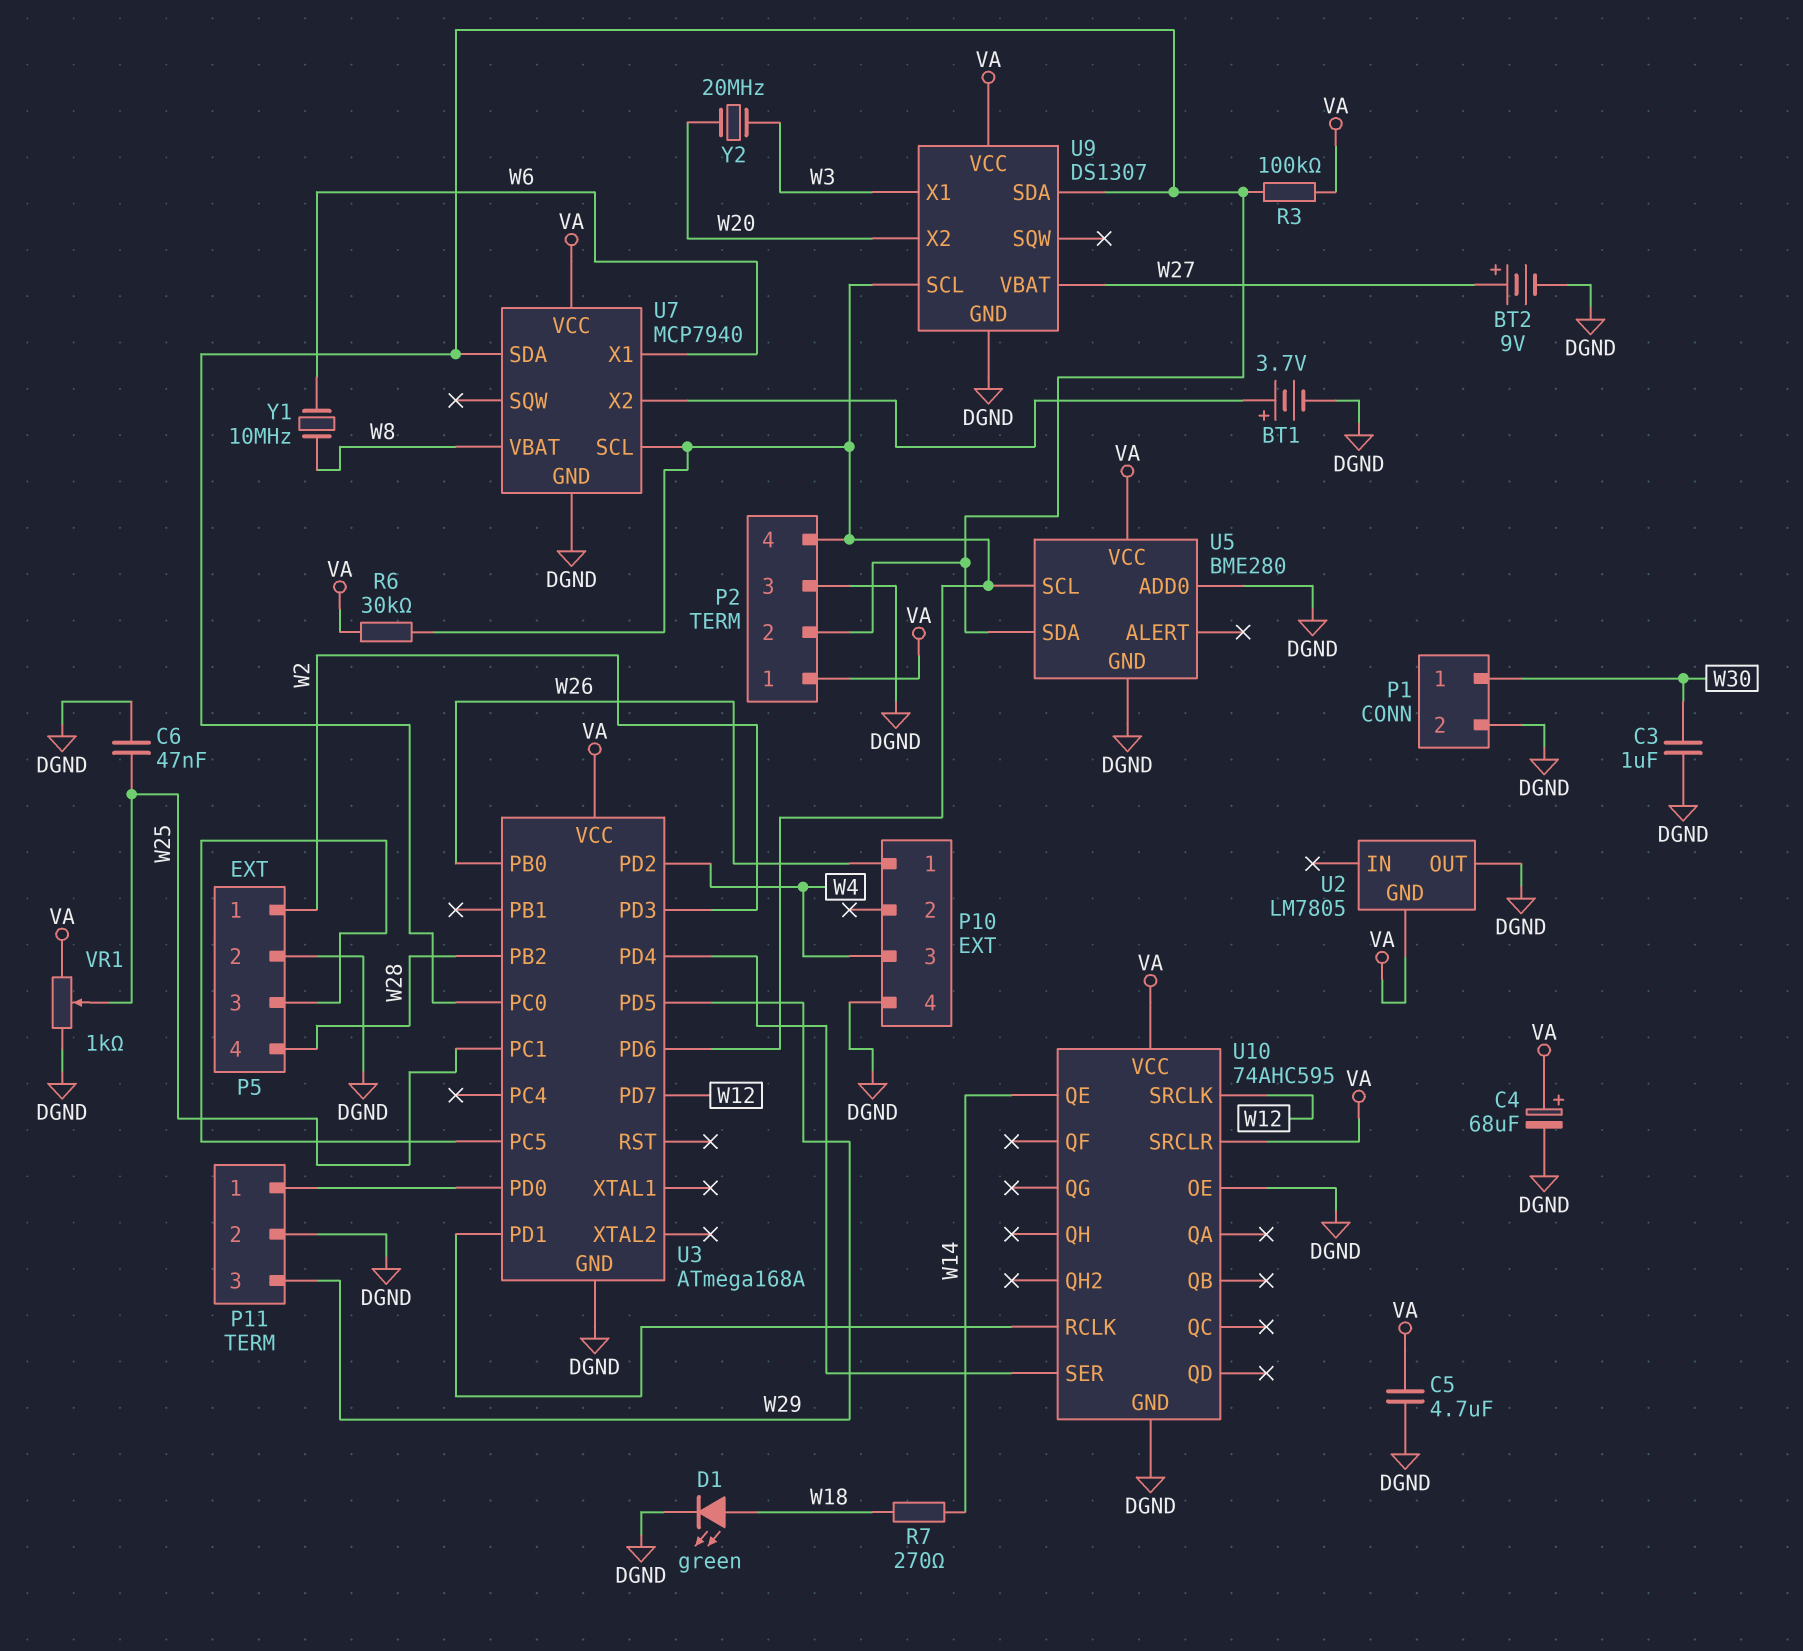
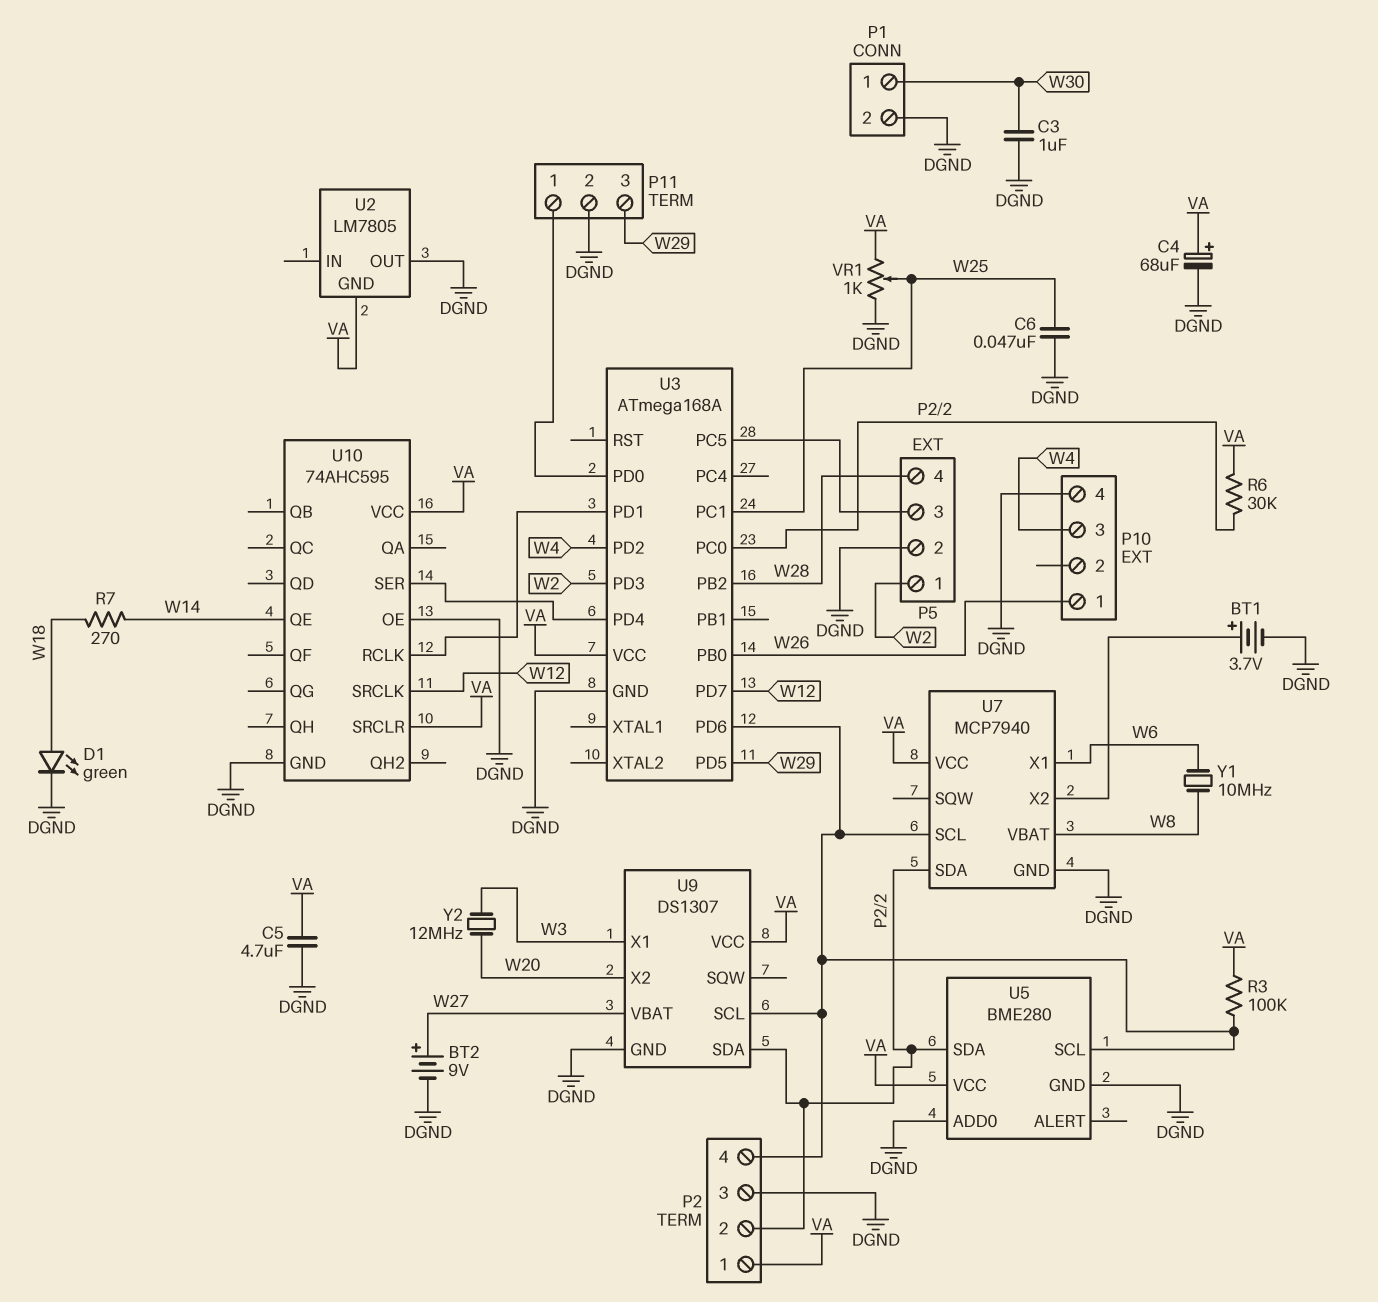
R3: 100k (P2/2, VA) -> 100k (P2/4, VA)
R6: 30k (P2/4, VA) -> 30k (P2/2, VA)
Y2: 20MHz (W3, W20) -> 12MHz (W3, W20)

